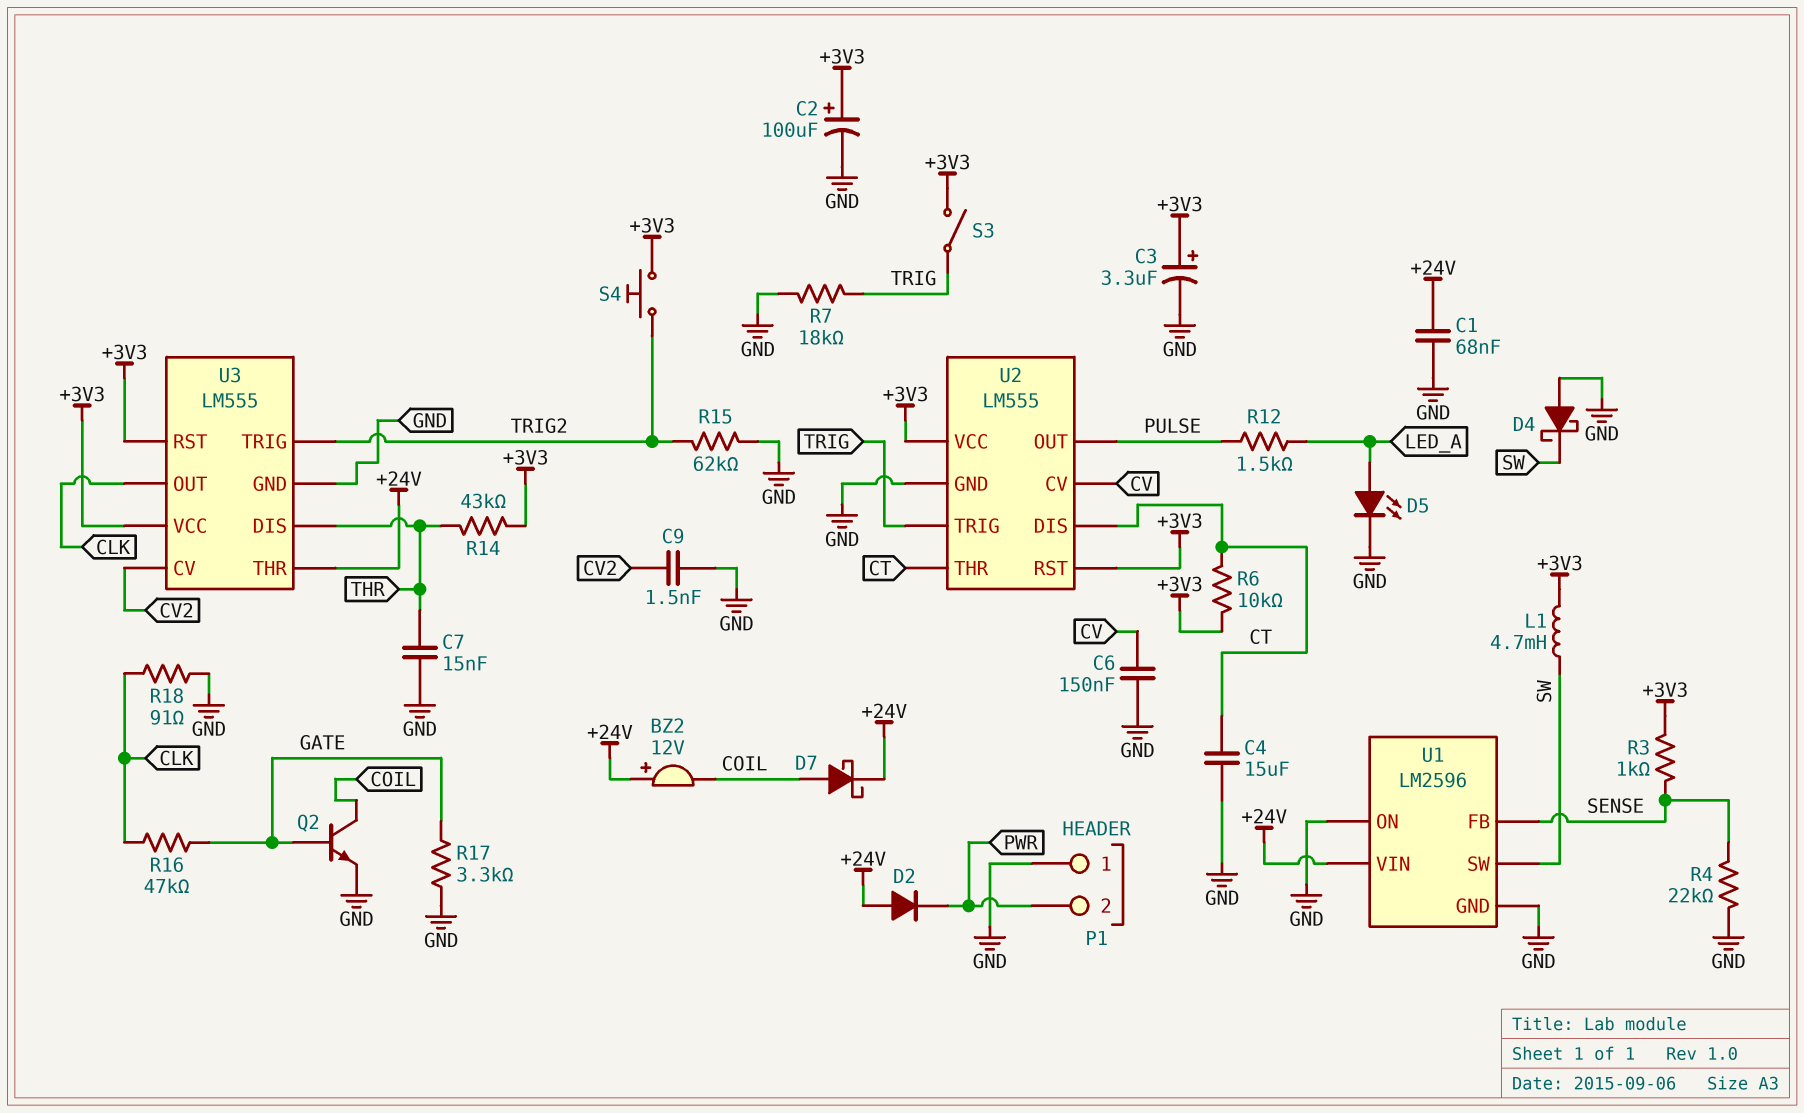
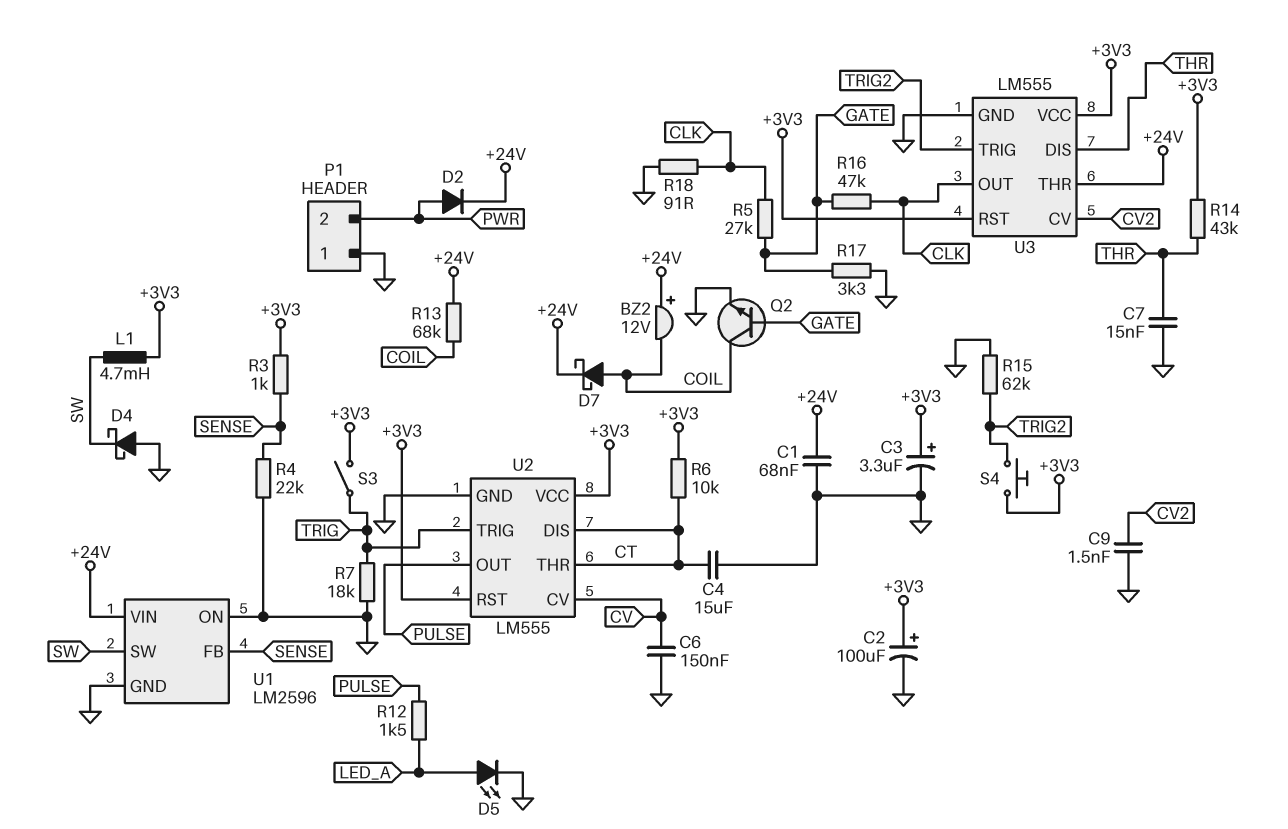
D2: diode (A +24V, K PWR) -> diode (A PWR, K +24V)
R5: none -> 27k (CLK, GATE)
R13: none -> 68k (+24V, COIL)

